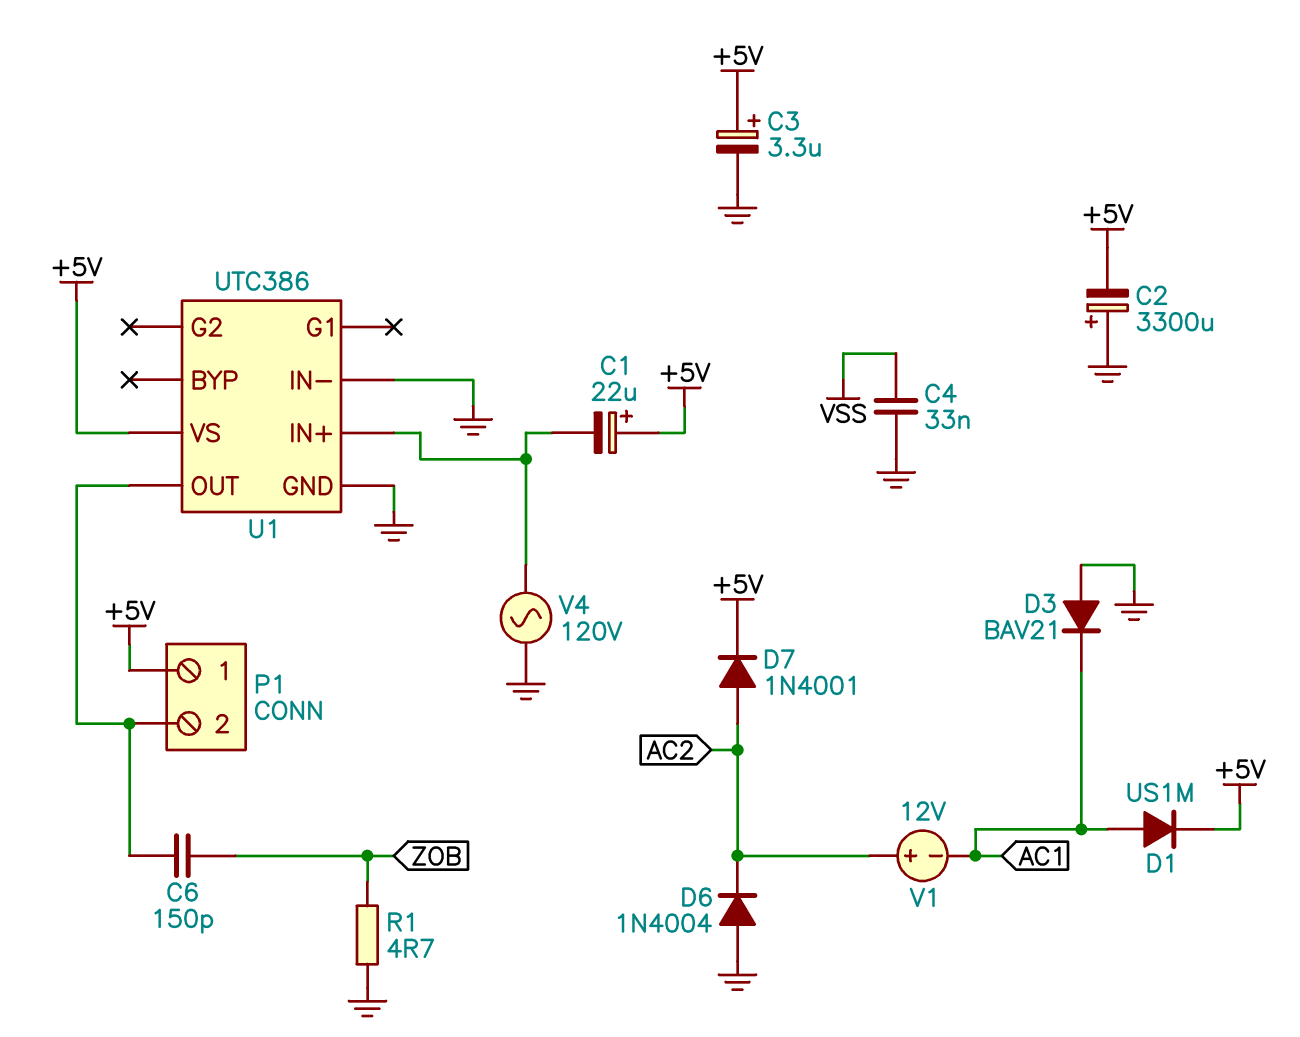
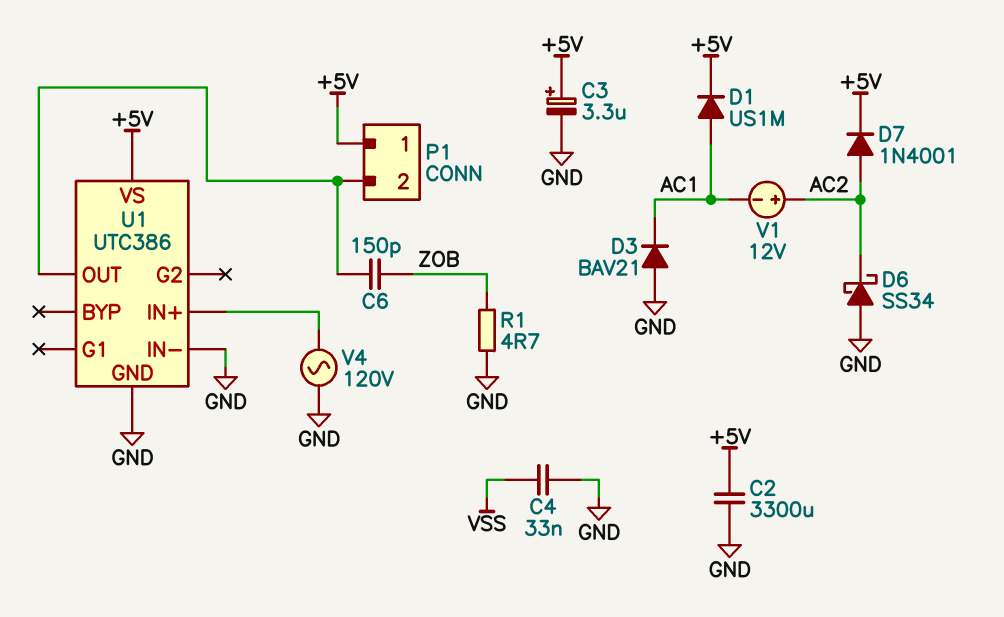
C1: 22uF (plus +5V, minus U1/IN+) -> none
C2: 3300uF (plus GND, minus +5V) -> 3300uF (+5V, GND)
D6: diode 1N4004 (A GND, K AC2) -> schottky SS34 (A GND, K AC2)

